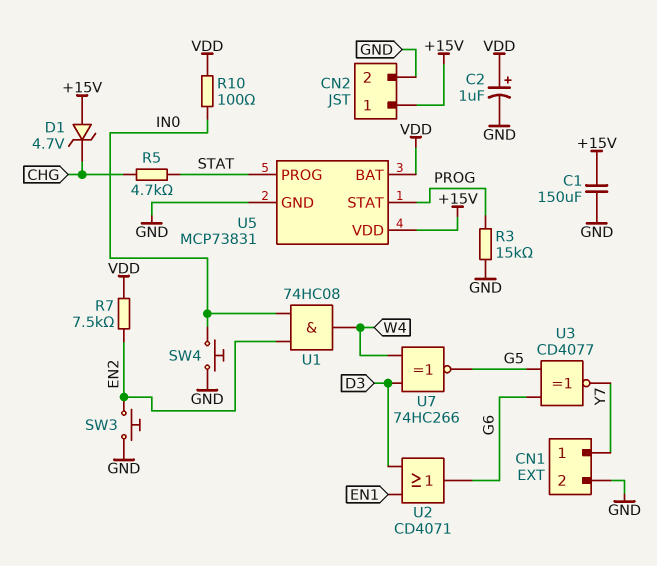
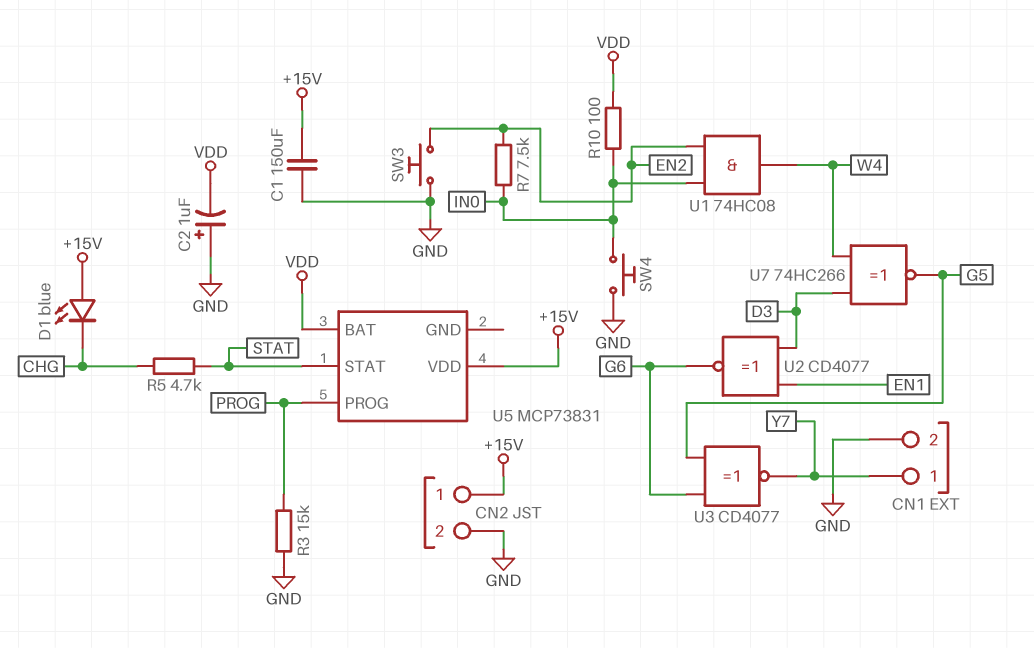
C2: 1uF (plus VDD, minus GND) -> 1uF (plus GND, minus VDD)
D1: zener 4.7V (A +15V, K CHG) -> LED blue (A +15V, K CHG)
R7: 7.5k (EN2, VDD) -> 7.5k (EN2, IN0)
U2: OR CD4071 (in D3, in EN1, out G6) -> XNOR CD4077 (in D3, in EN1, out G6)
U5 pin GND: GND -> none
U5 pin PROG: STAT -> PROG
U5 pin STAT: PROG -> STAT

